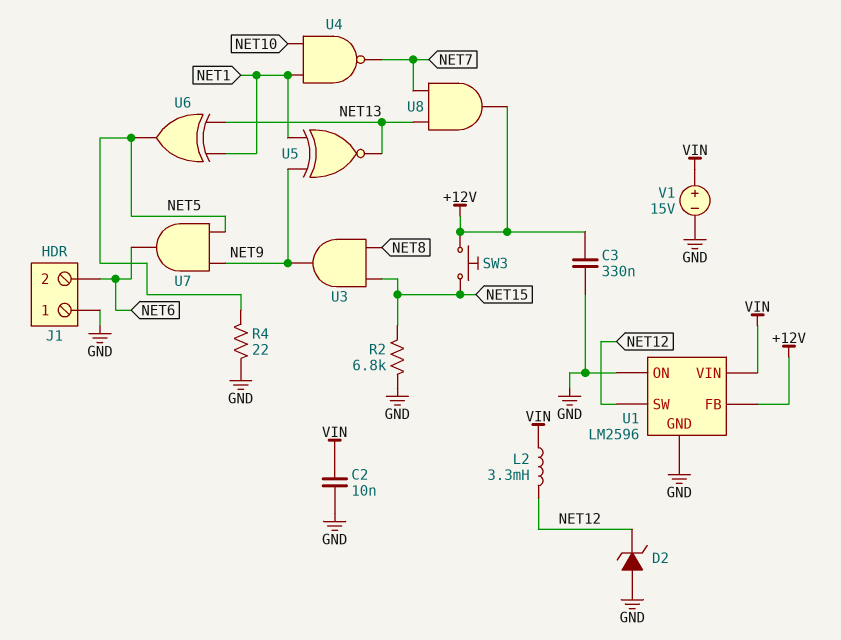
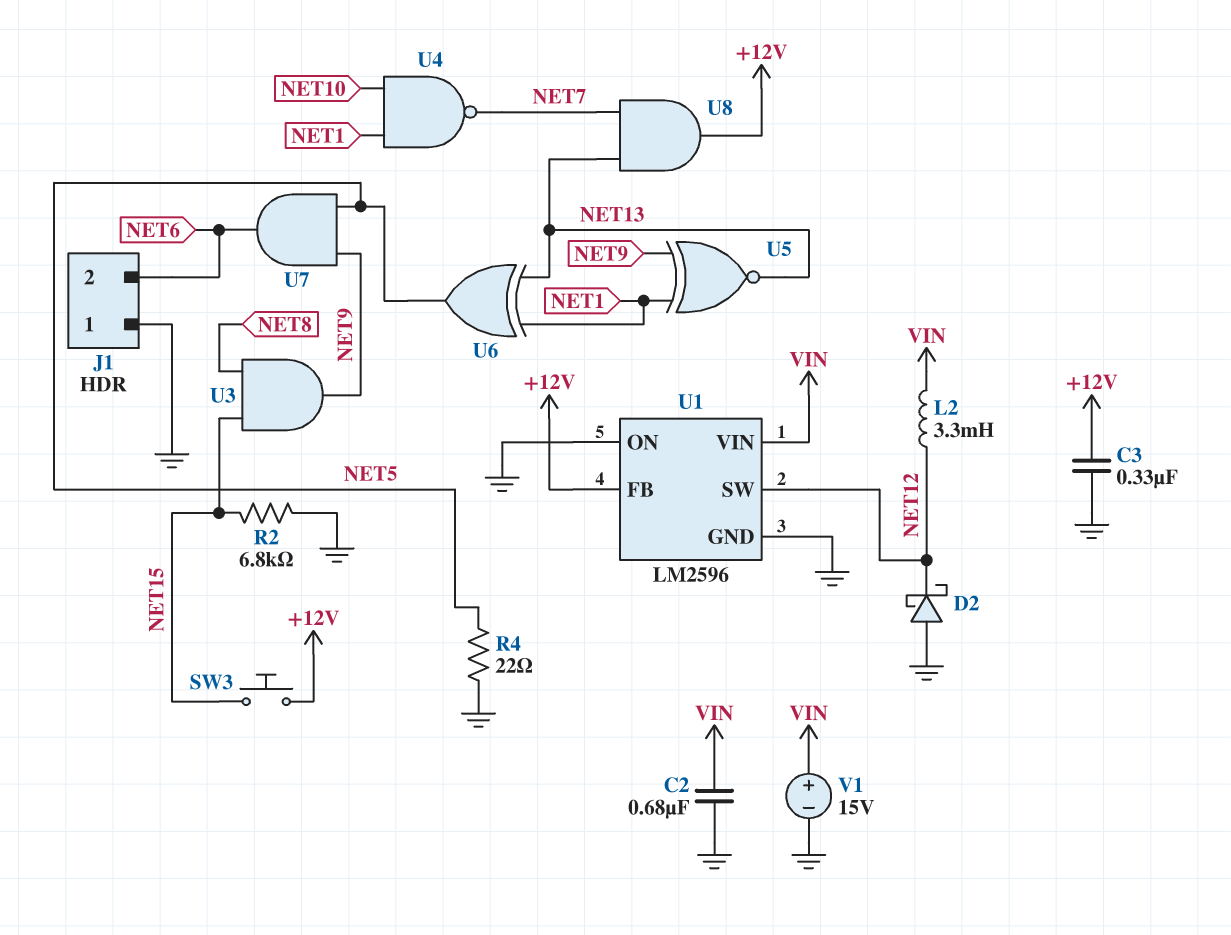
C2: 10nF (GND, VIN) -> 680nF (GND, VIN)
D2: zener (A GND, K NET12) -> schottky (A GND, K NET12)

